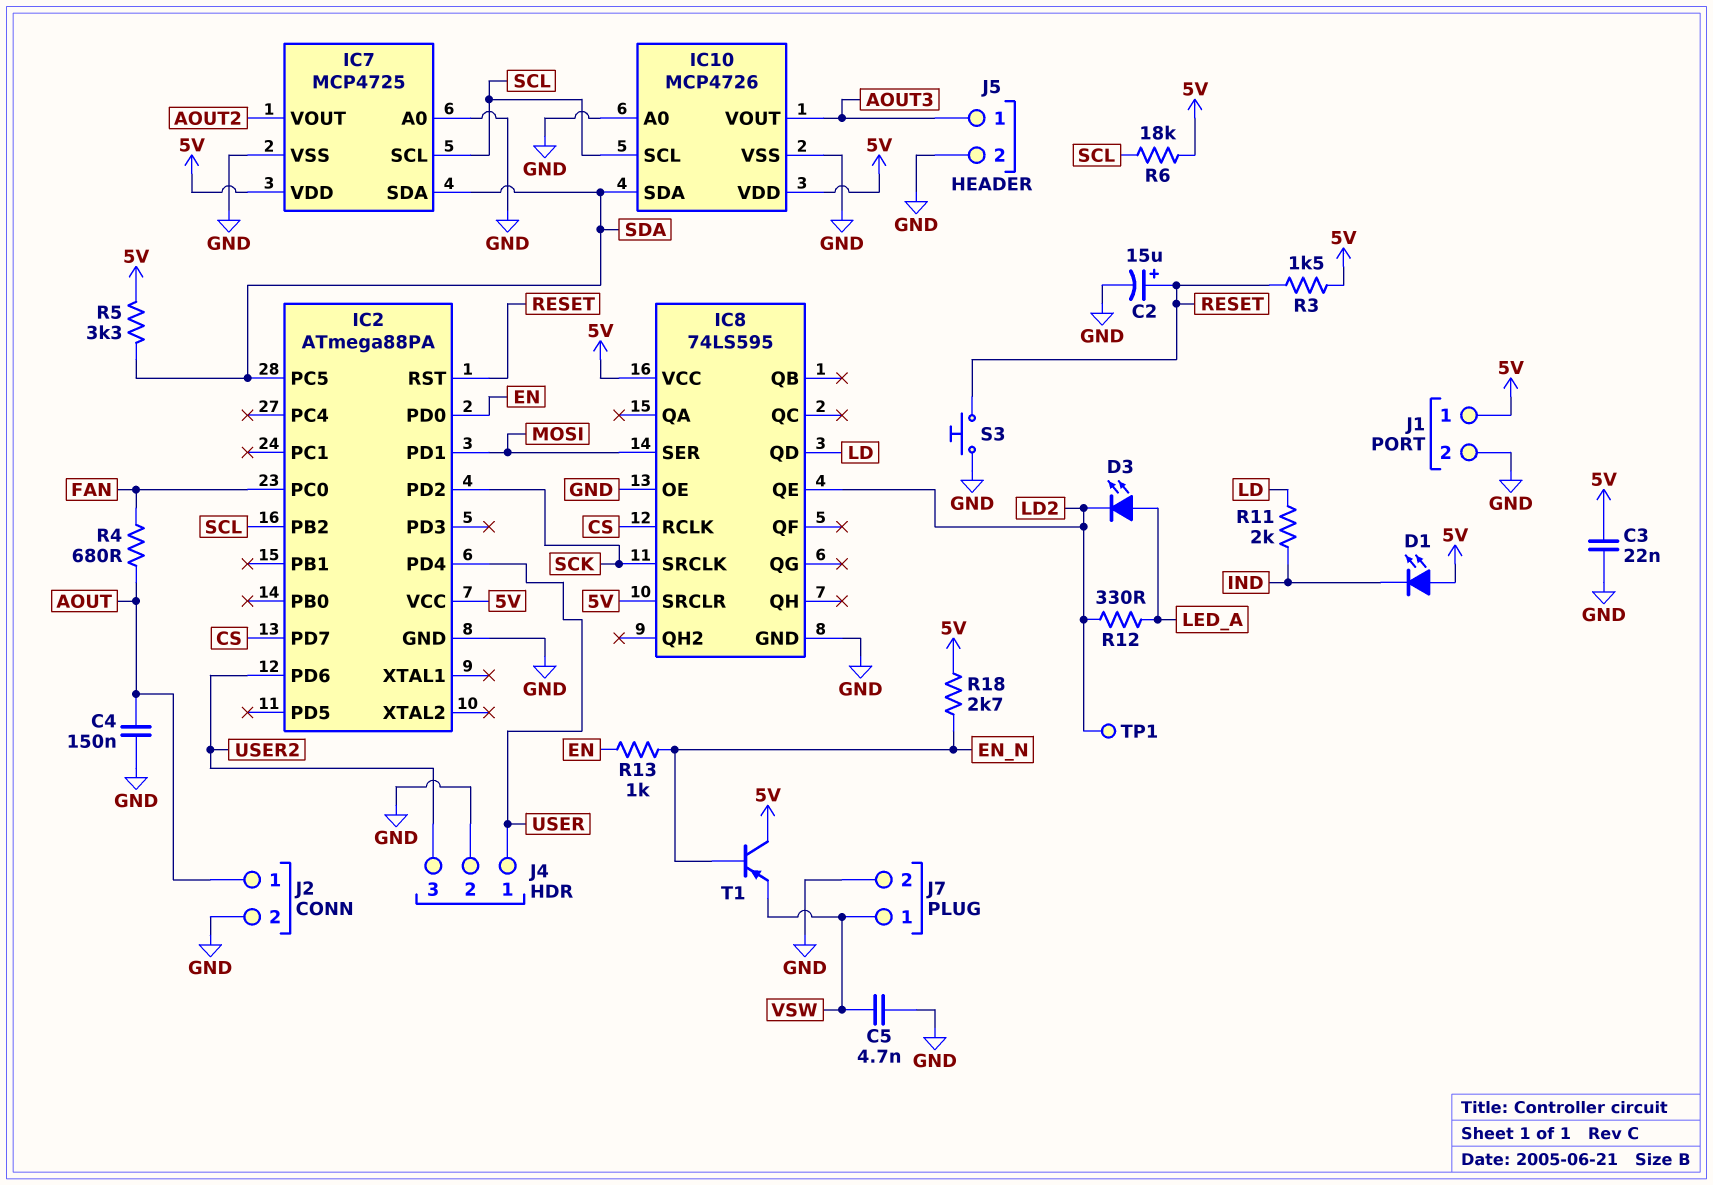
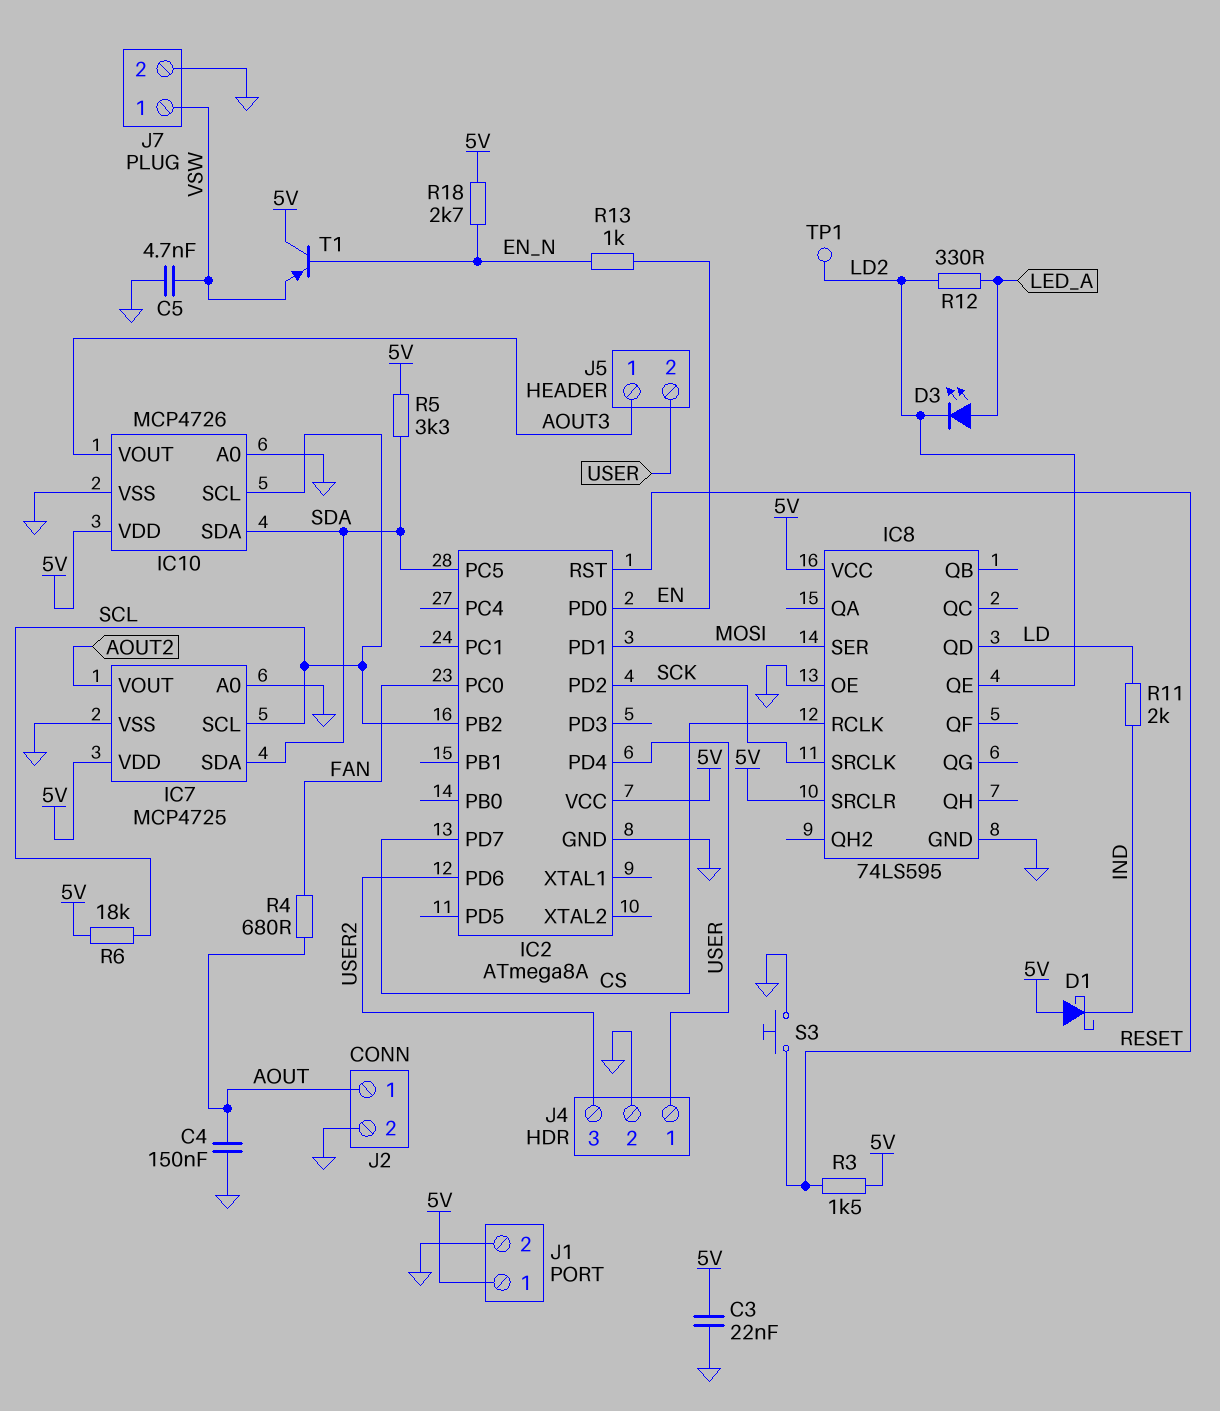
C2: 15uF (plus RESET, minus GND) -> none
D1: LED (A 5V, K IND) -> schottky (A 5V, K IND)
IC2: ATmega88PA -> ATmega8A
J5 pin 2: GND -> USER

